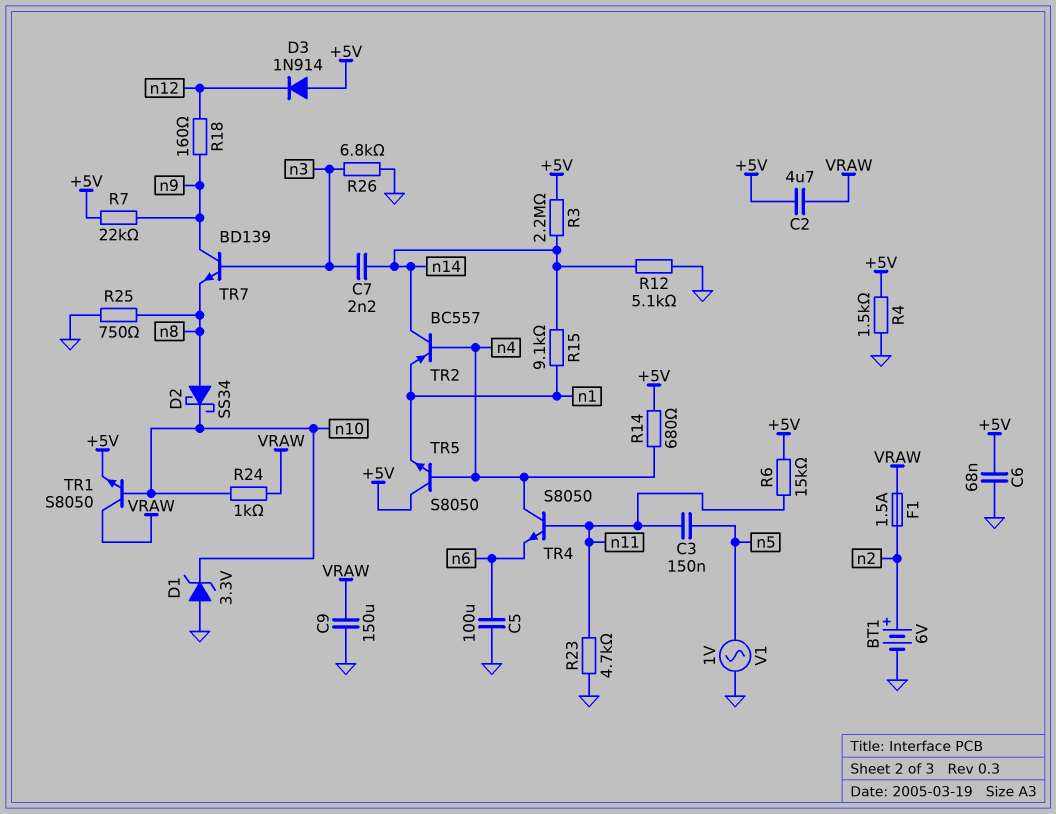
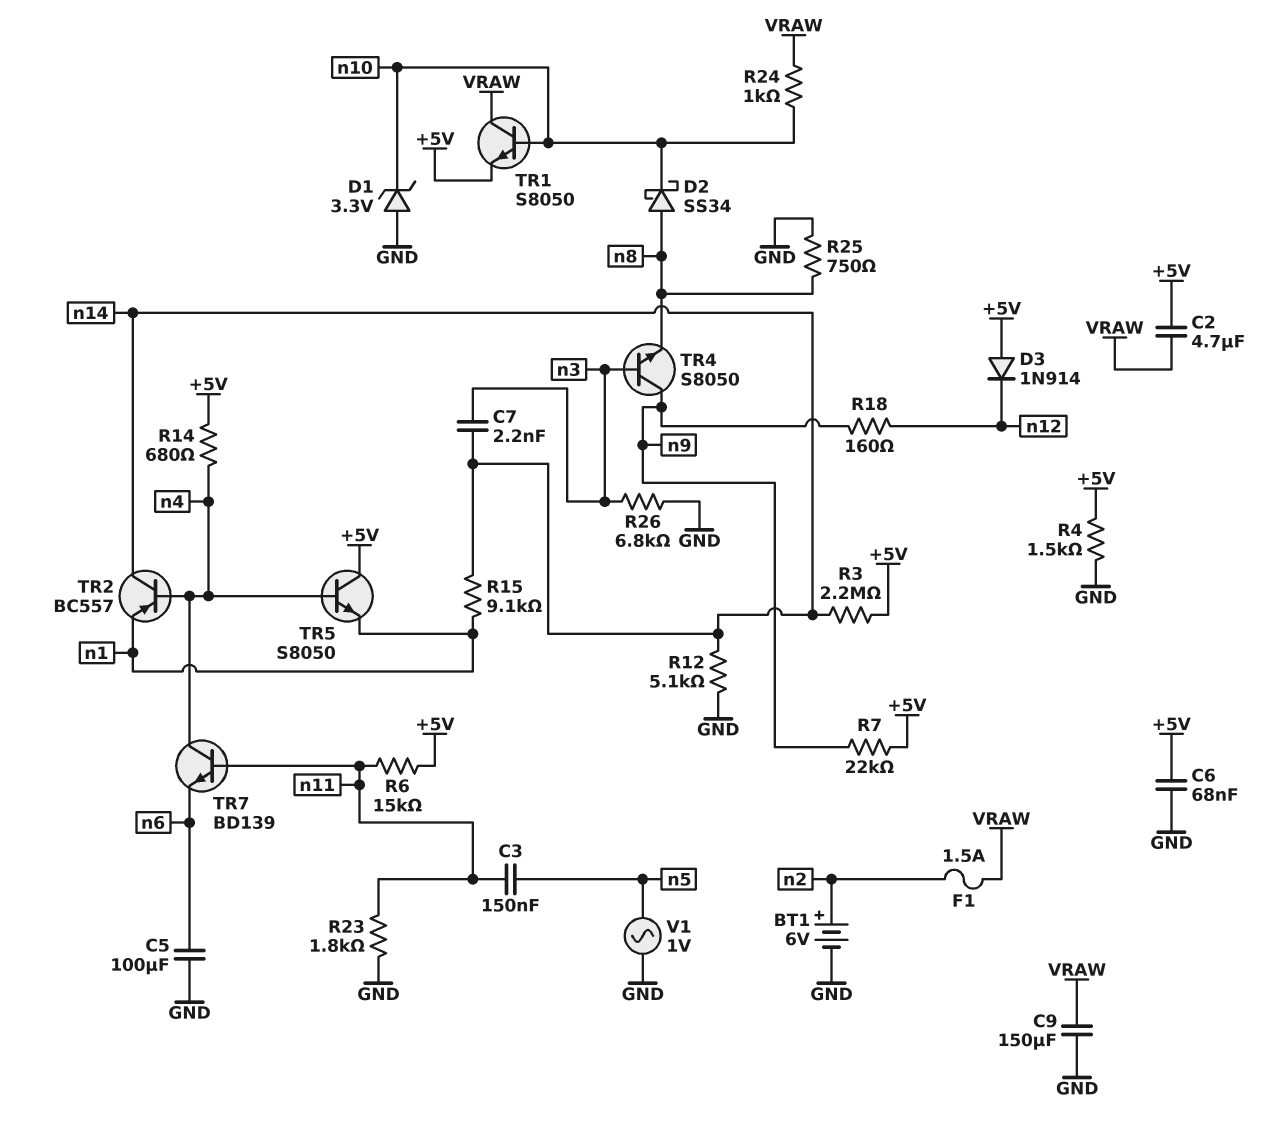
R23: 4.7k (GND, n11) -> 1.8k (GND, n11)
TR4: NPN S8050 (B n11, C n4, E n6) -> NPN S8050 (B n3, C n9, E n8)
TR7: NPN BD139 (B n3, C n9, E n8) -> NPN BD139 (B n11, C n4, E n6)

